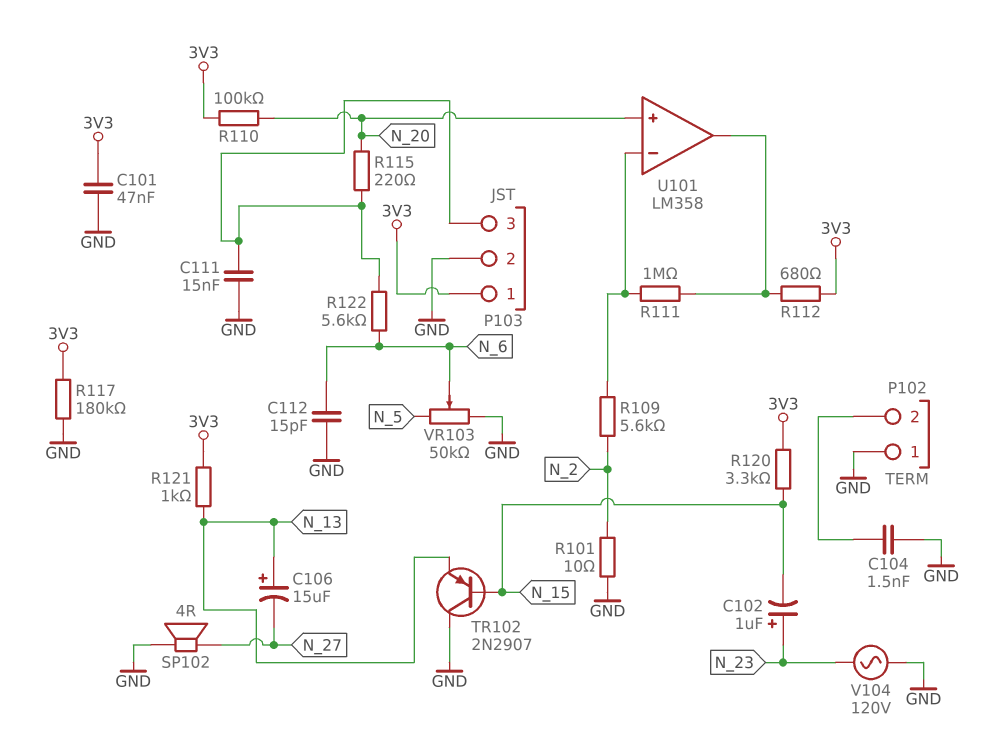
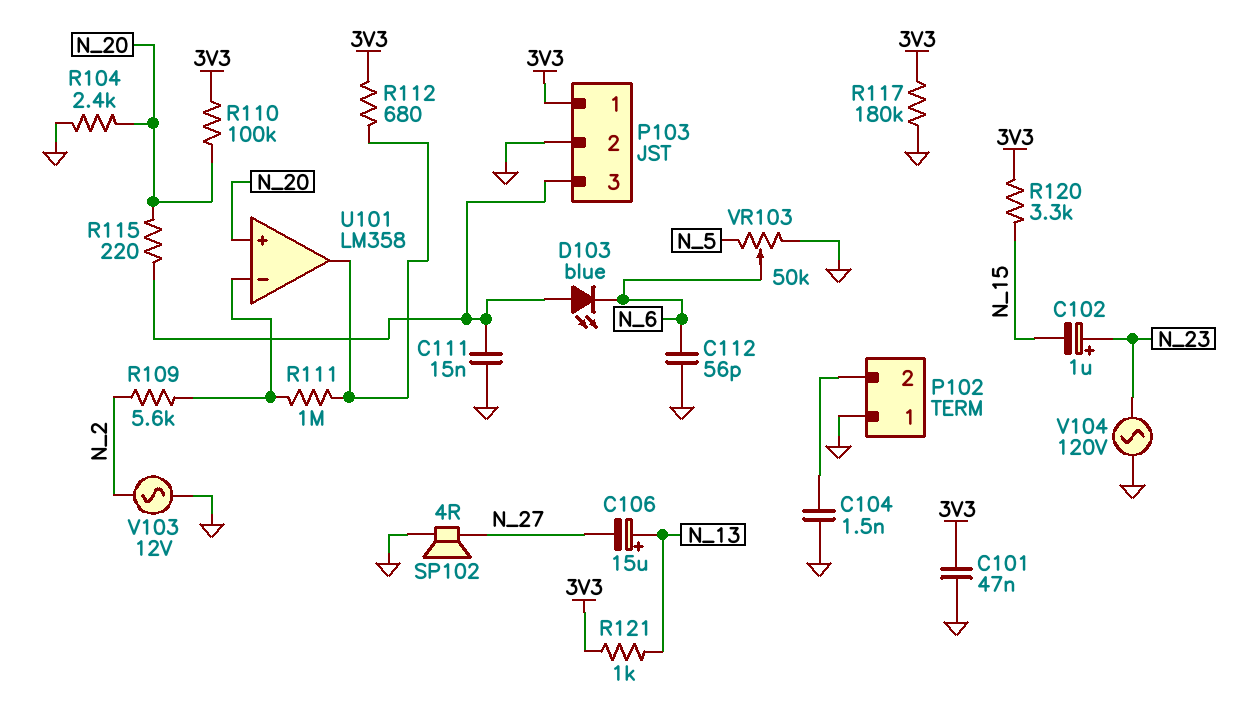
C112: 15pF (GND, N_6) -> 56pF (GND, N_6)
D103: none -> LED blue (A P103/3, K N_6)
R101: 10 (GND, N_2) -> none
R104: none -> 2.4k (GND, N_20)
R122: 5.6k (N_6, P103/3) -> none
TR102: PNP 2N2907 (B N_15, C GND, E N_13) -> none
V103: none -> AC 12V (GND, N_2)

